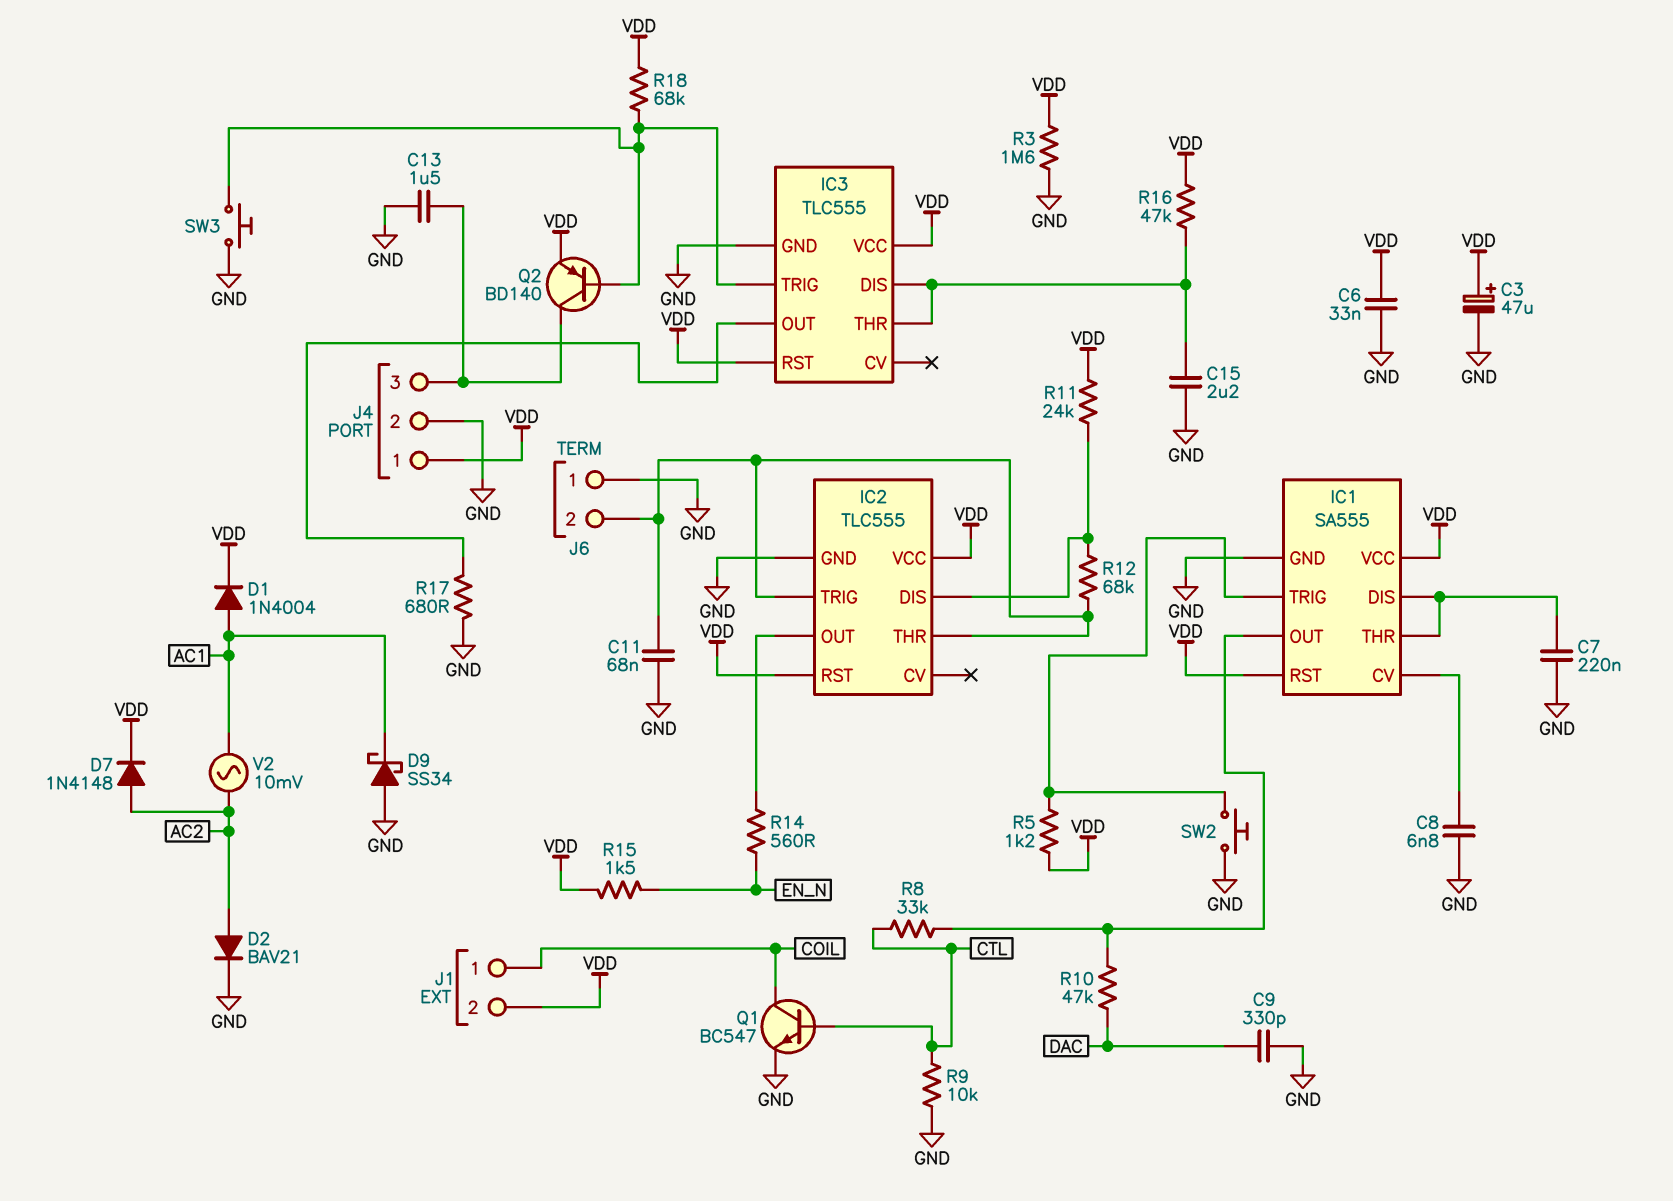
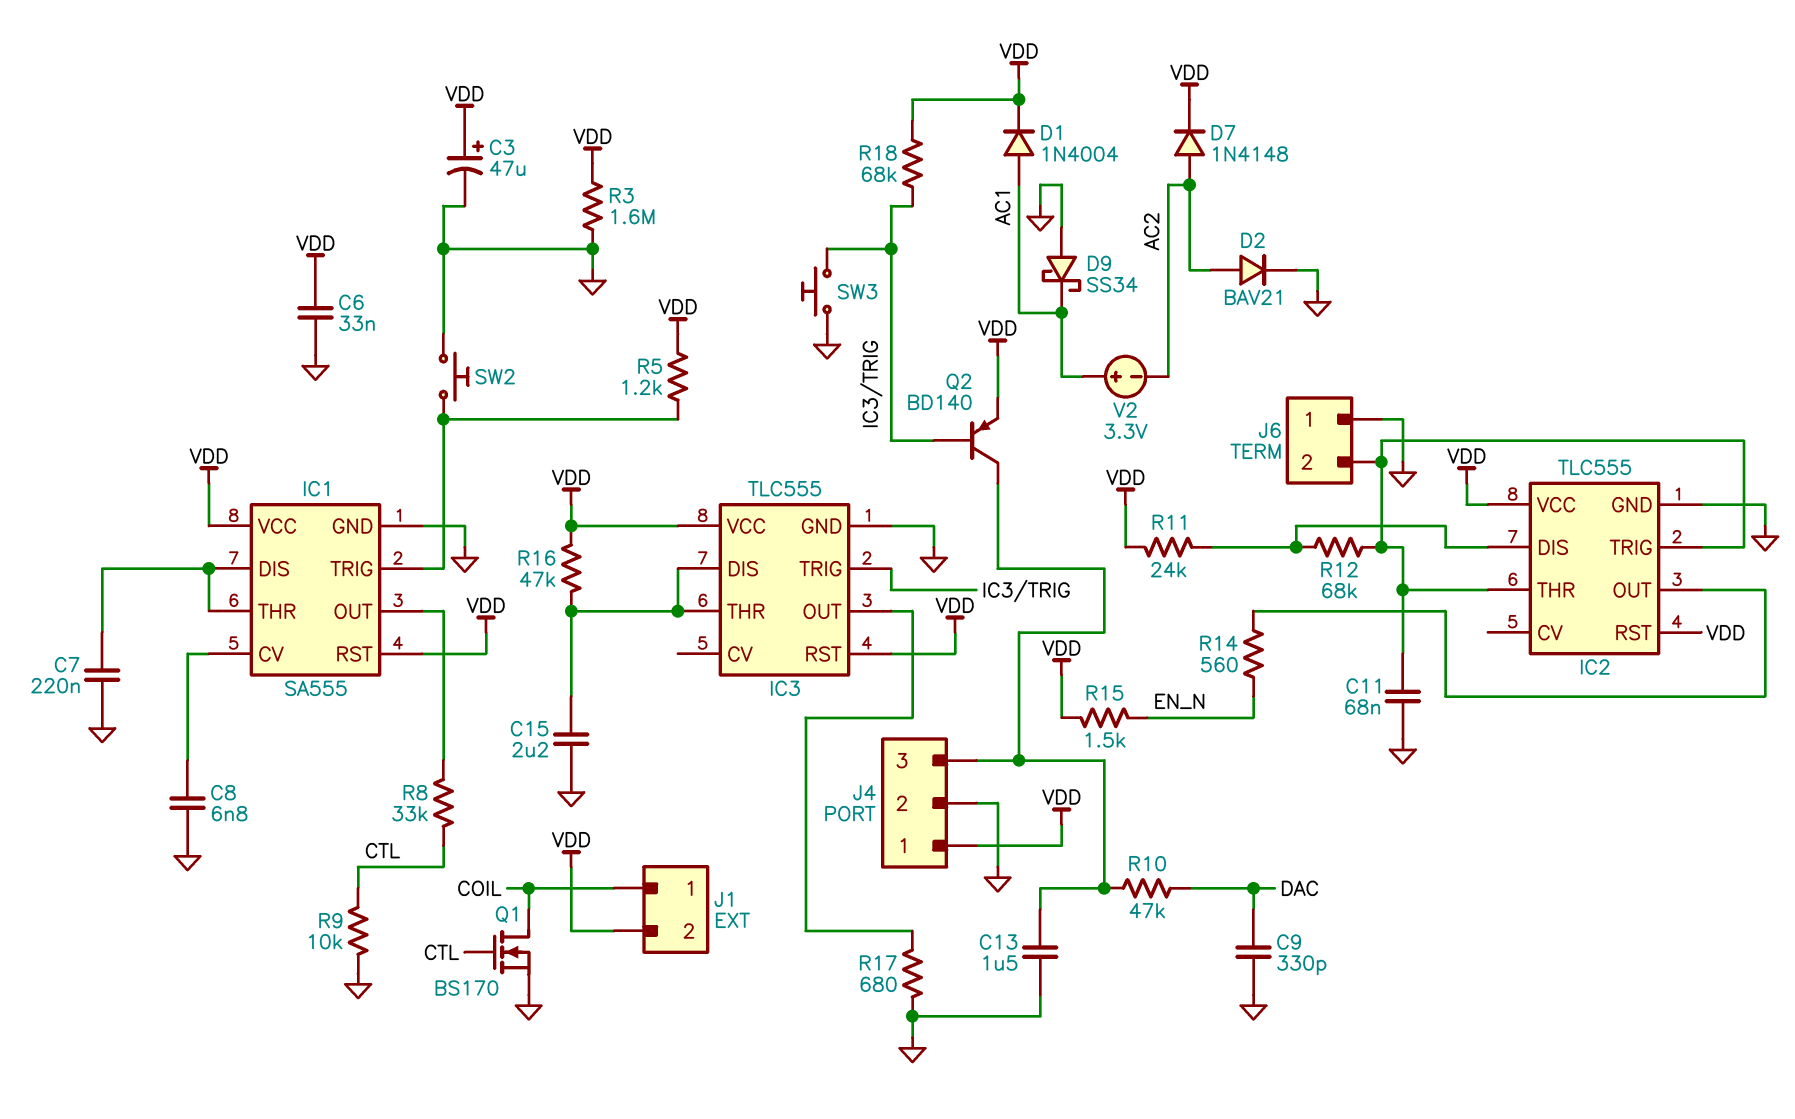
Q1: NPN BC547 (B CTL, C COIL, E GND) -> NMOS BS170 (G CTL, D COIL, S GND)
R10: 47k (DAC, IC1/OUT) -> 47k (DAC, J4/3)
V2: AC 10mV (AC1, AC2) -> 3.3V (plus AC1, minus AC2)

